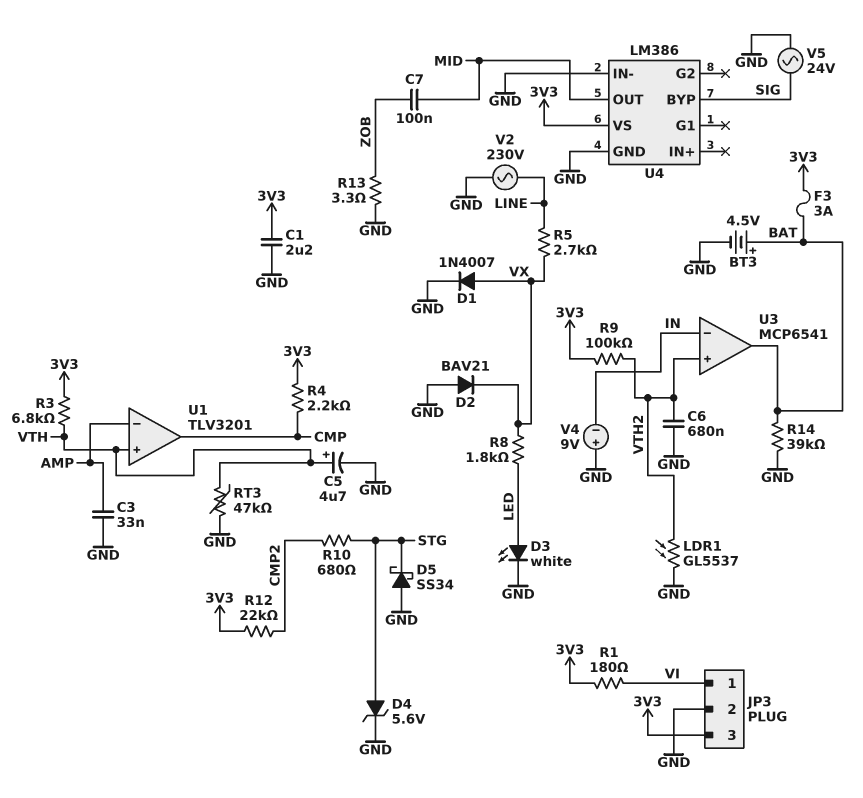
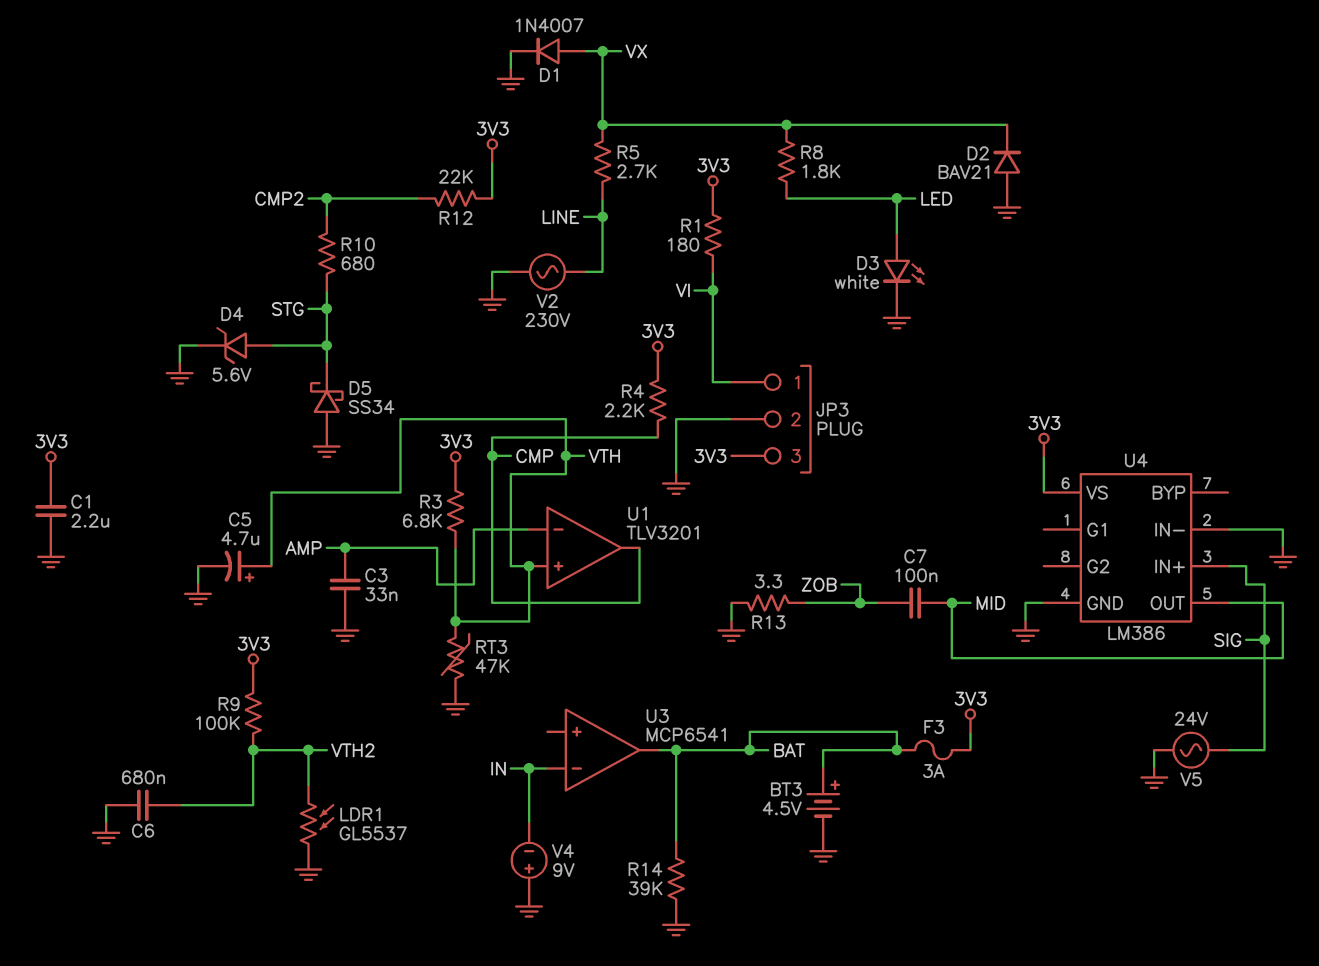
U3 pin in+: VTH2 -> none
U4 pin BYP: SIG -> none
U4 pin IN+: none -> SIG

